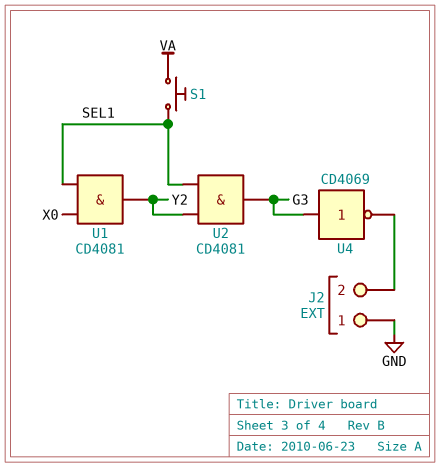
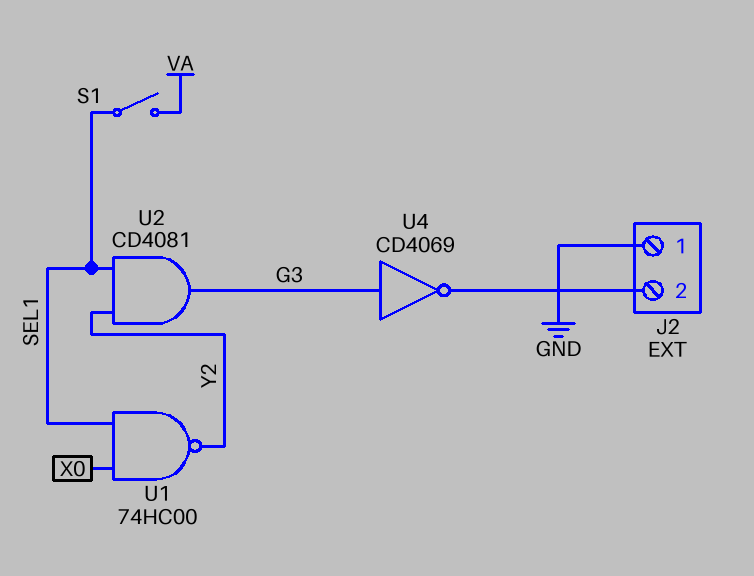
S1: button (SEL1, VA) -> switch (SEL1, VA)
U1: AND CD4081 (in SEL1, in X0, out Y2) -> NAND 74HC00 (in SEL1, in X0, out Y2)

